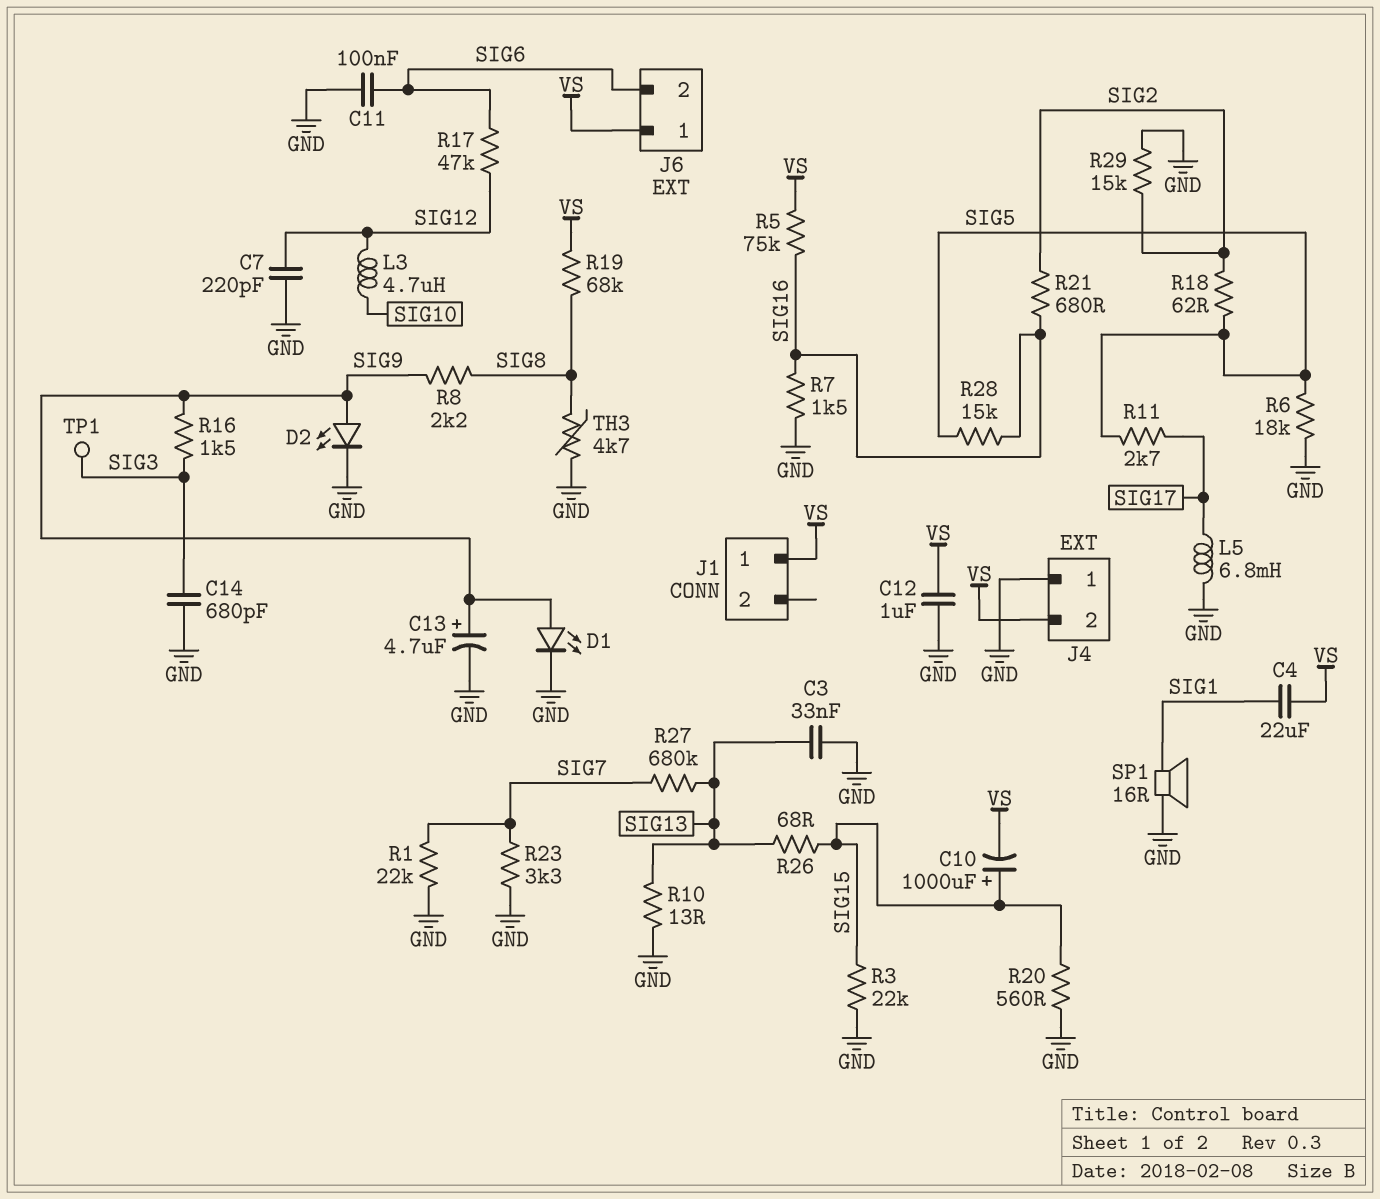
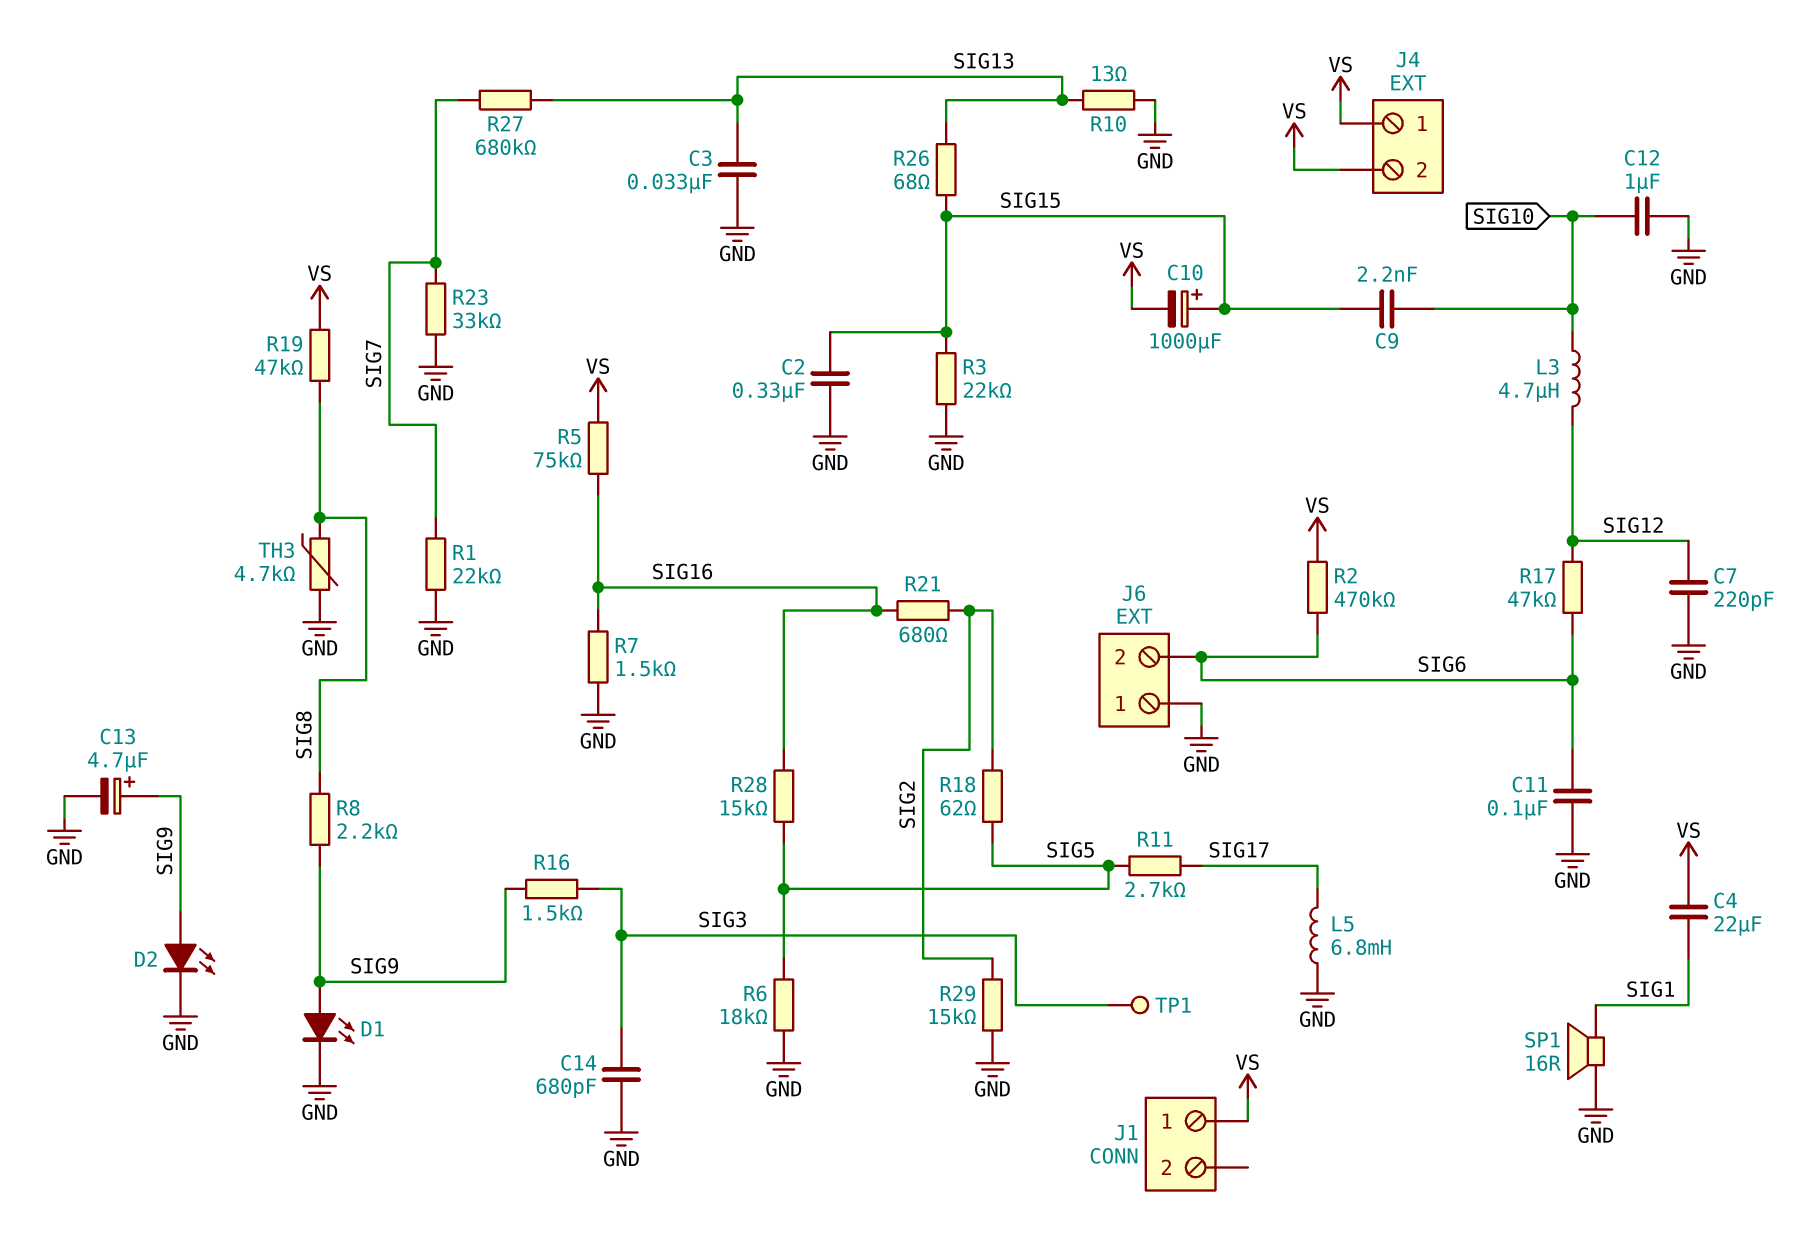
C2: none -> 330nF (GND, SIG15)
C9: none -> 2.2nF (SIG10, SIG15)
C12: 1uF (GND, VS) -> 1uF (GND, SIG10)
J4 pin 1: GND -> VS
J6 pin 1: VS -> GND
R2: none -> 470k (SIG6, VS)
R19: 68k (SIG8, VS) -> 47k (SIG8, VS)
R20: 560 (GND, SIG15) -> none
R23: 3.3k (GND, SIG7) -> 33k (GND, SIG7)

